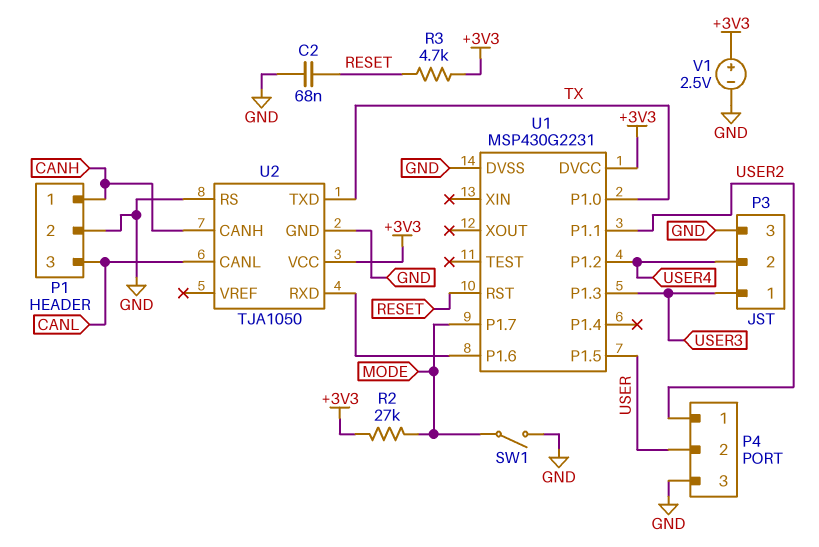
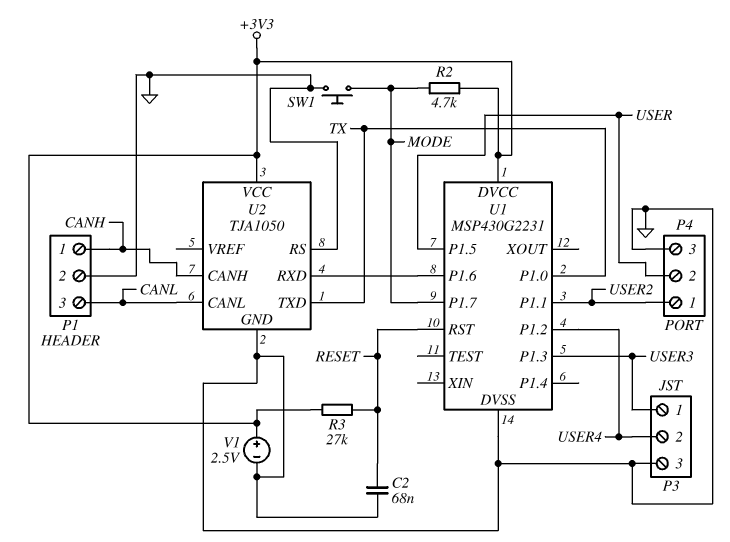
R2: 27k (+3V3, MODE) -> 4.7k (+3V3, MODE)
R3: 4.7k (+3V3, RESET) -> 27k (+3V3, RESET)
SW1: switch (GND, MODE) -> button (GND, MODE)

